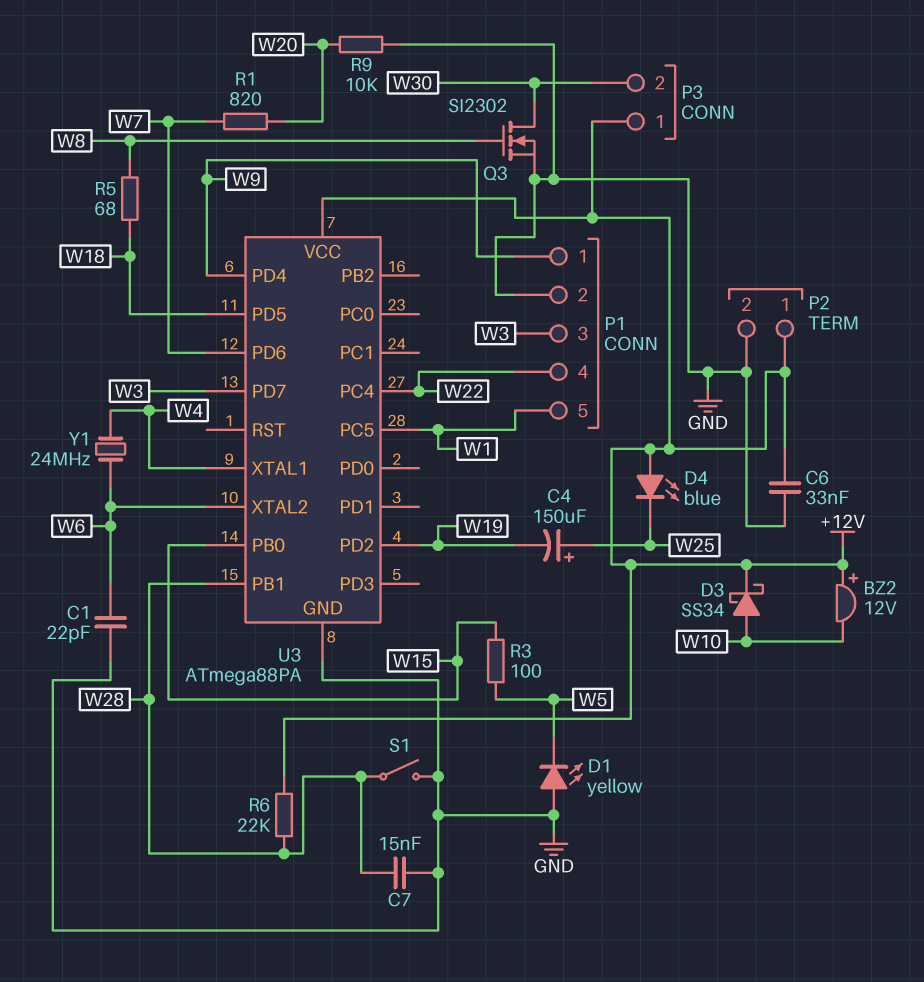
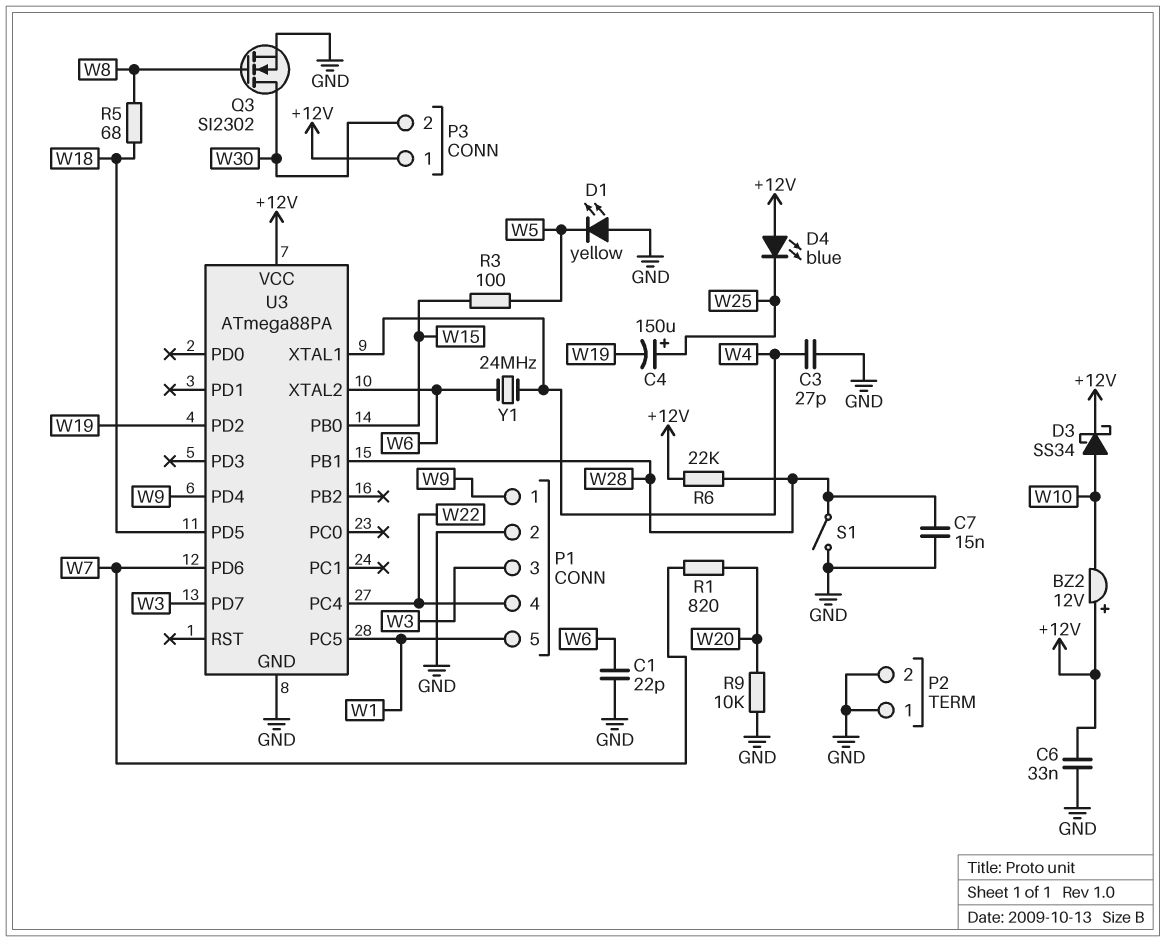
C3: none -> 27pF (GND, W4)
P2 pin 1: +12V -> GND

